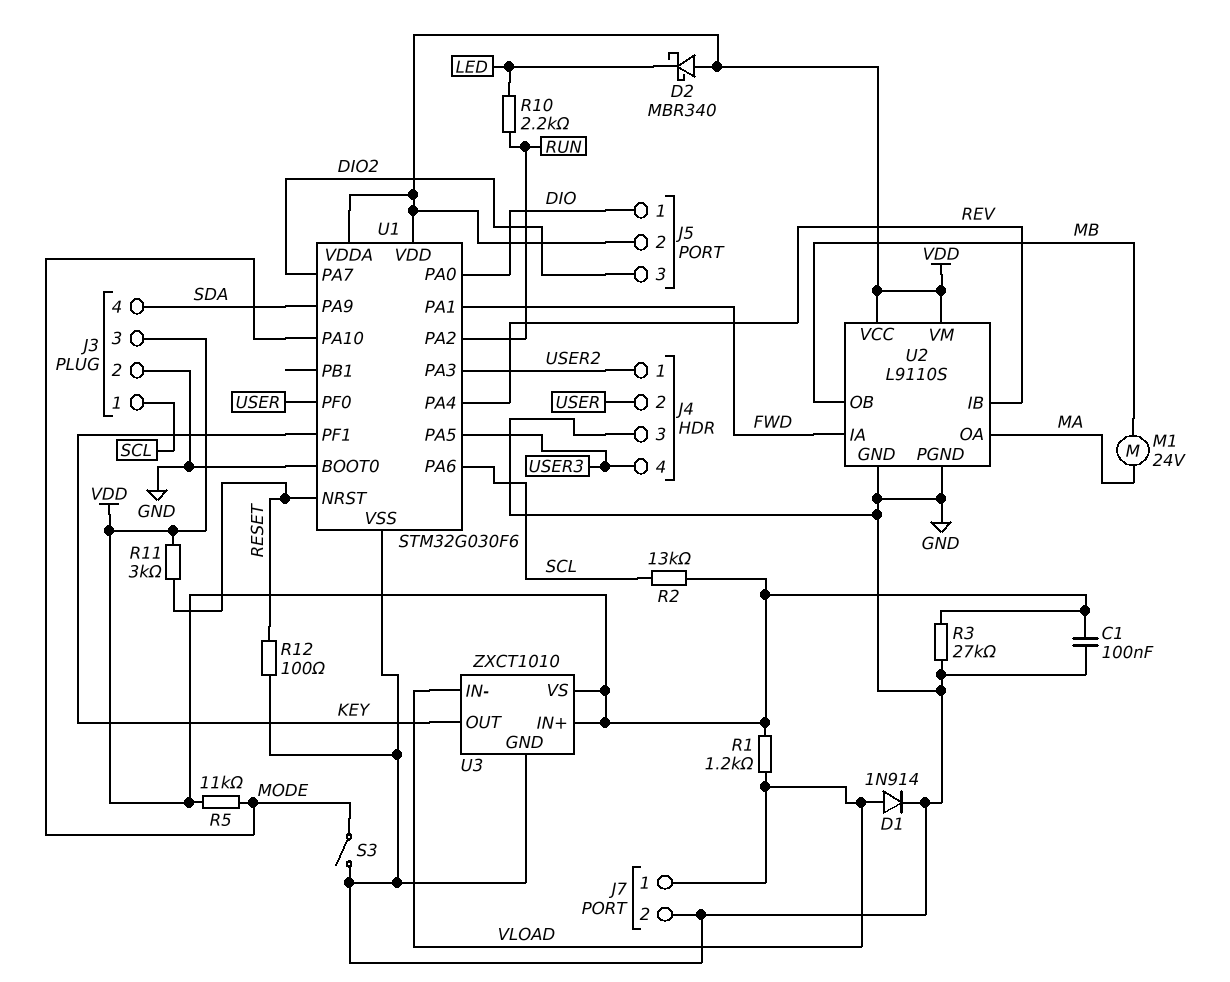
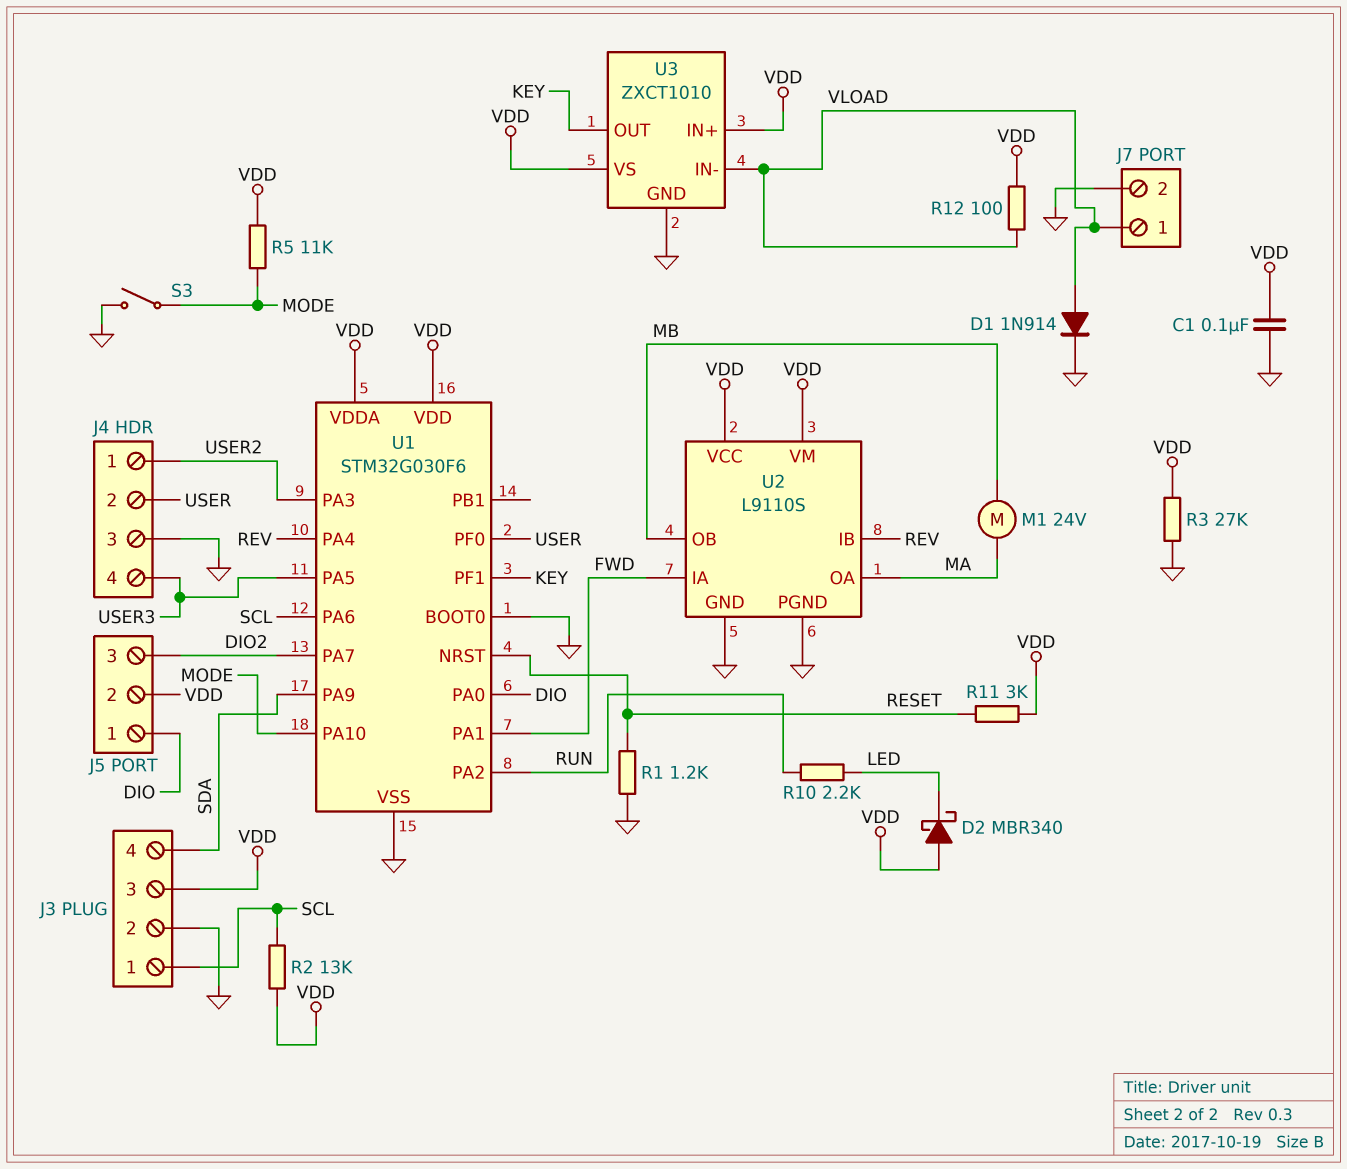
R1: 1.2k (VDD, VLOAD) -> 1.2k (GND, RESET)
R12: 100 (GND, RESET) -> 100 (VDD, VLOAD)

